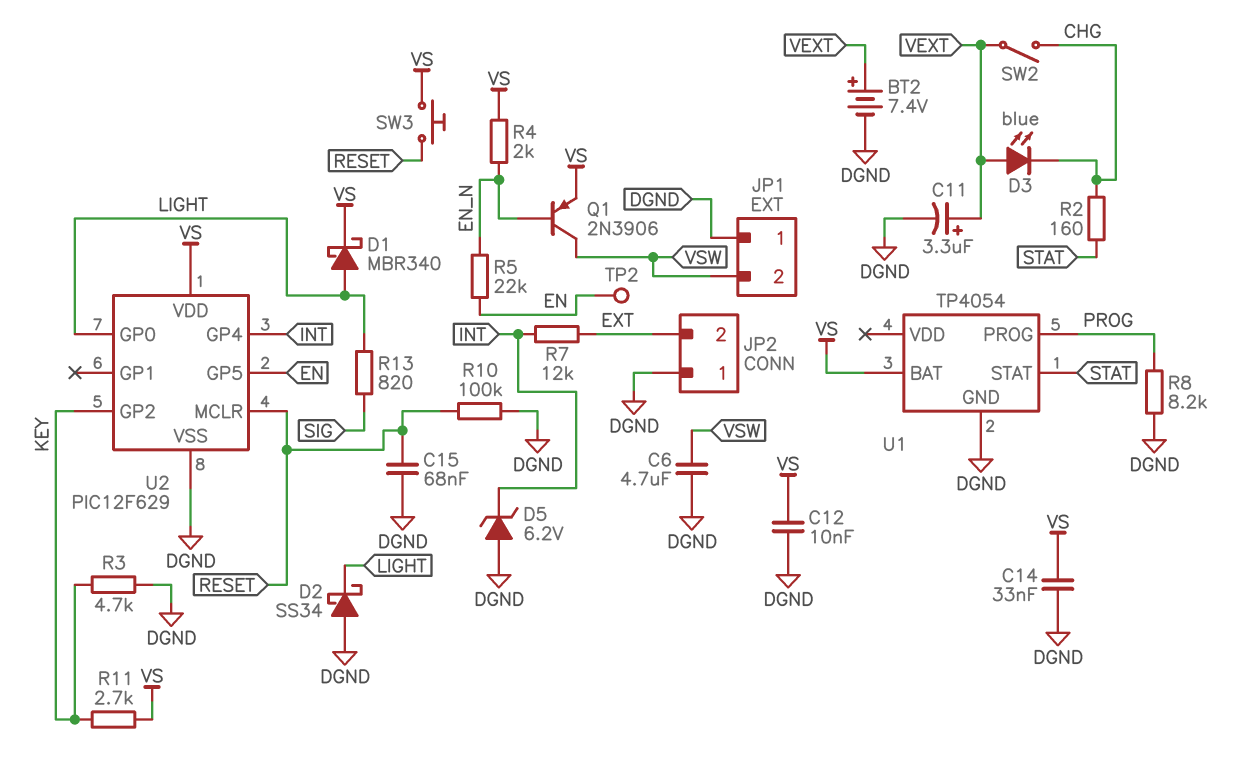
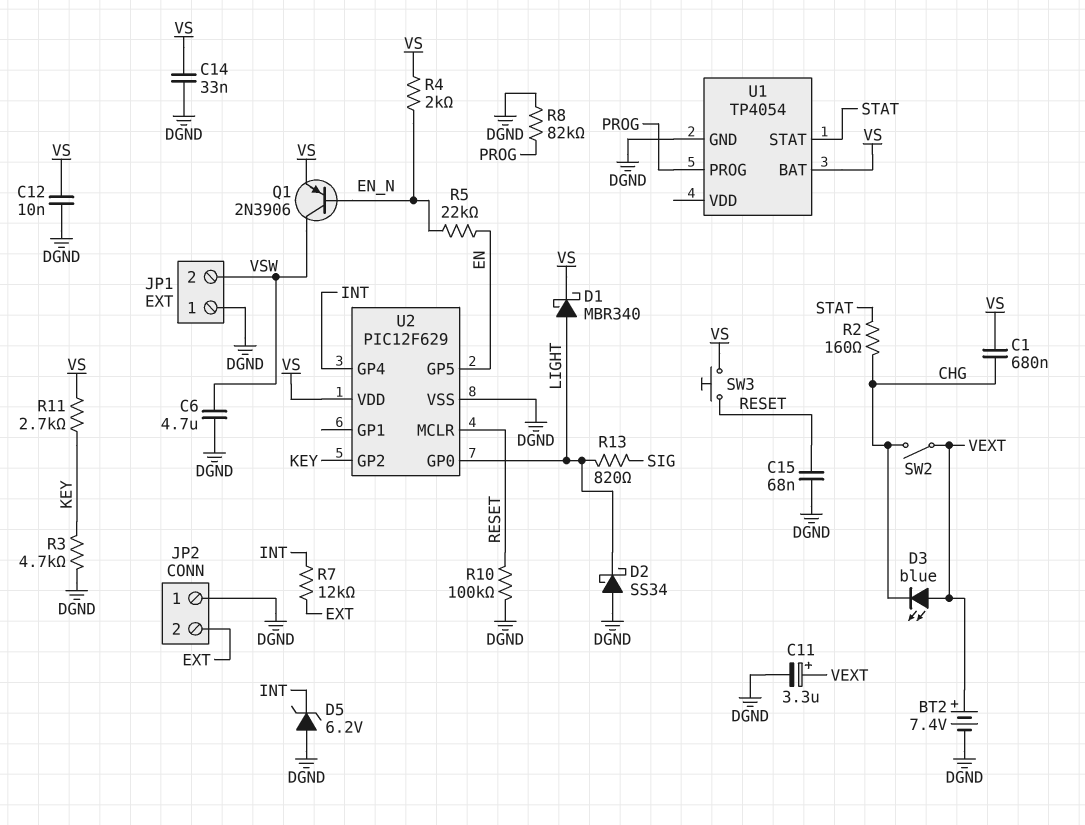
C1: none -> 680nF (CHG, VS)
R8: 8.2k (DGND, PROG) -> 82k (DGND, PROG)
TP2: test point (EN) -> none

